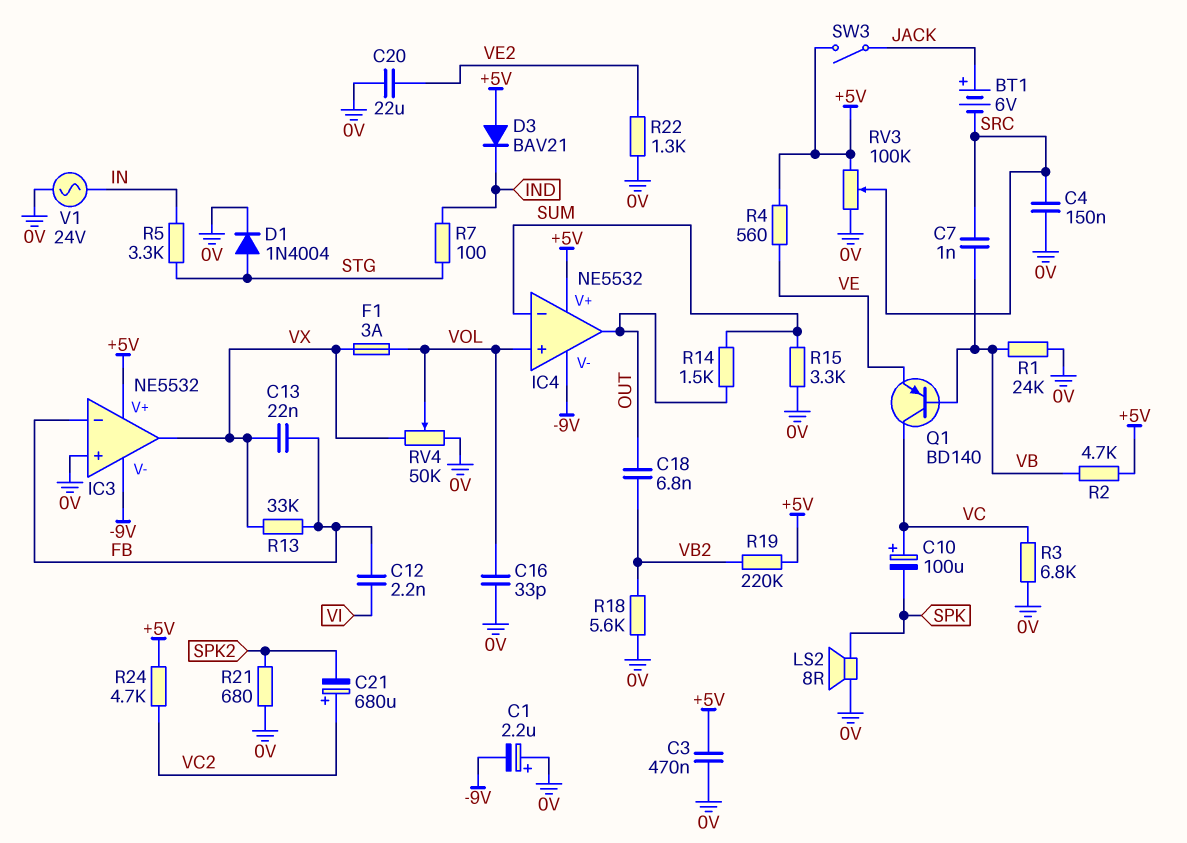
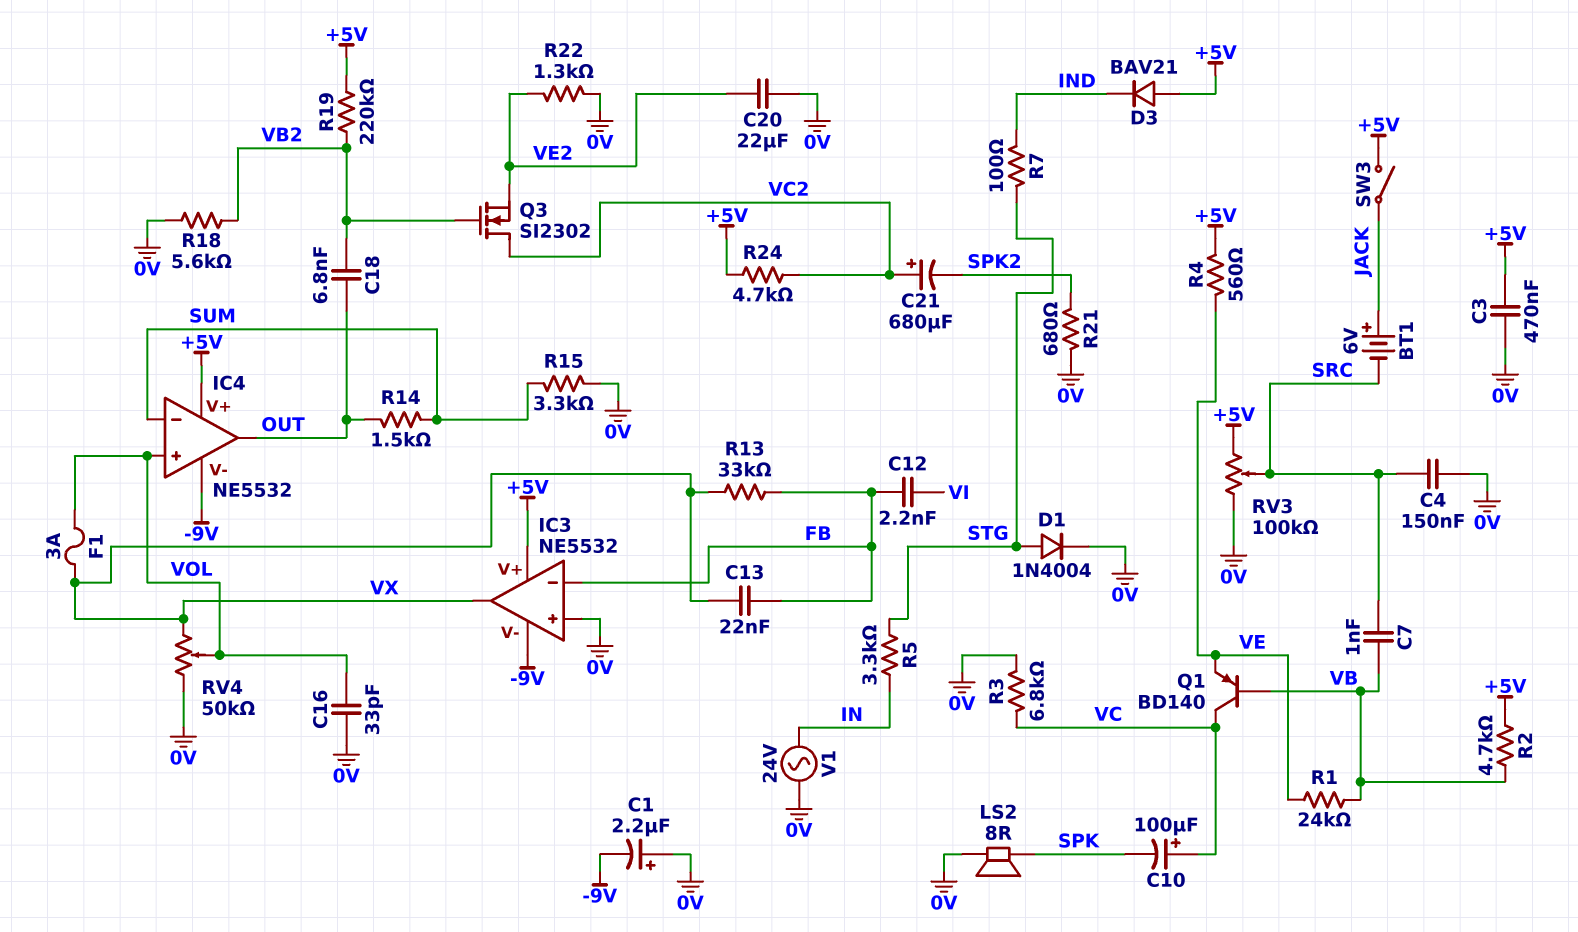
Q3: none -> NMOS SI2302 (G VB2, D VC2, S VE2)
R1: 24k (0V, VB) -> 24k (VB, VE)

